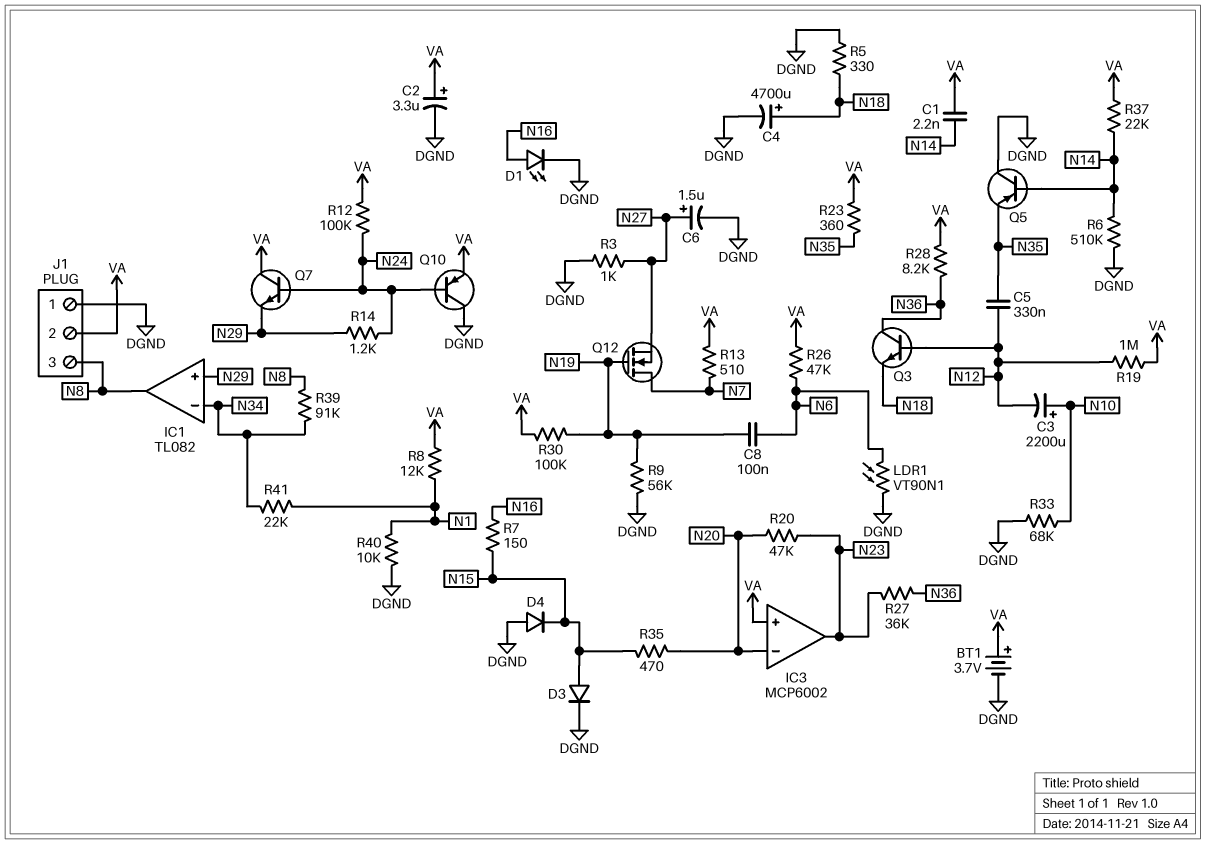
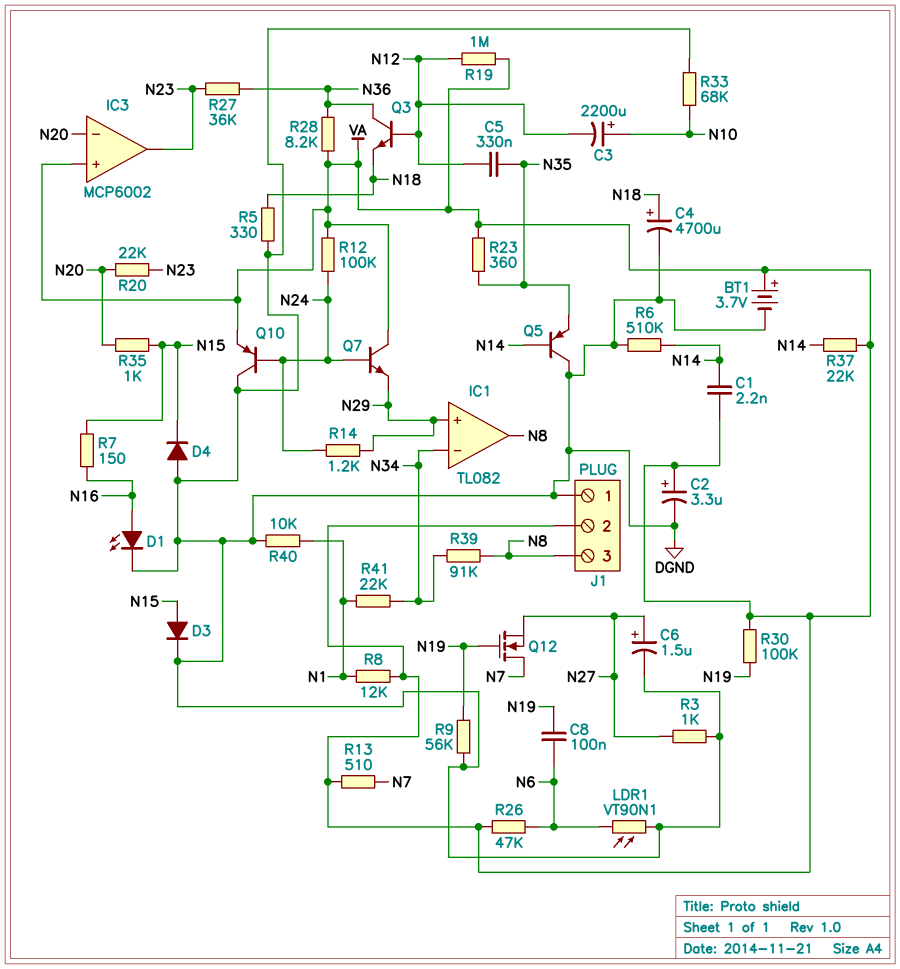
R20: 47k (N20, N23) -> 22k (N20, N23)
R35: 470 (N15, N20) -> 1k (N15, N20)

